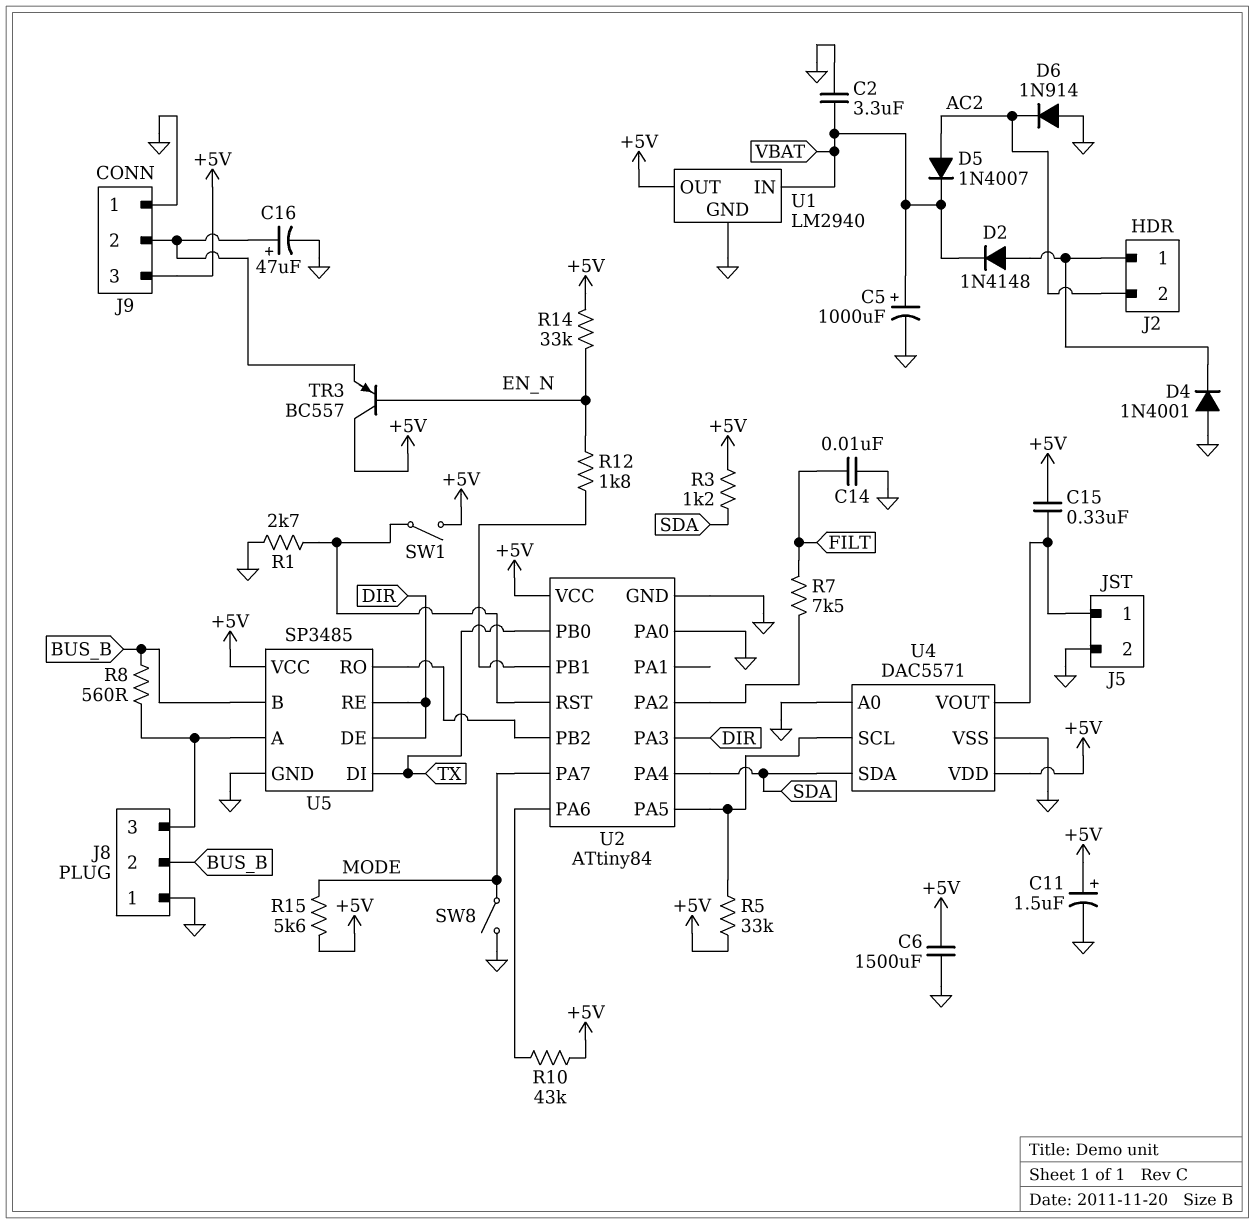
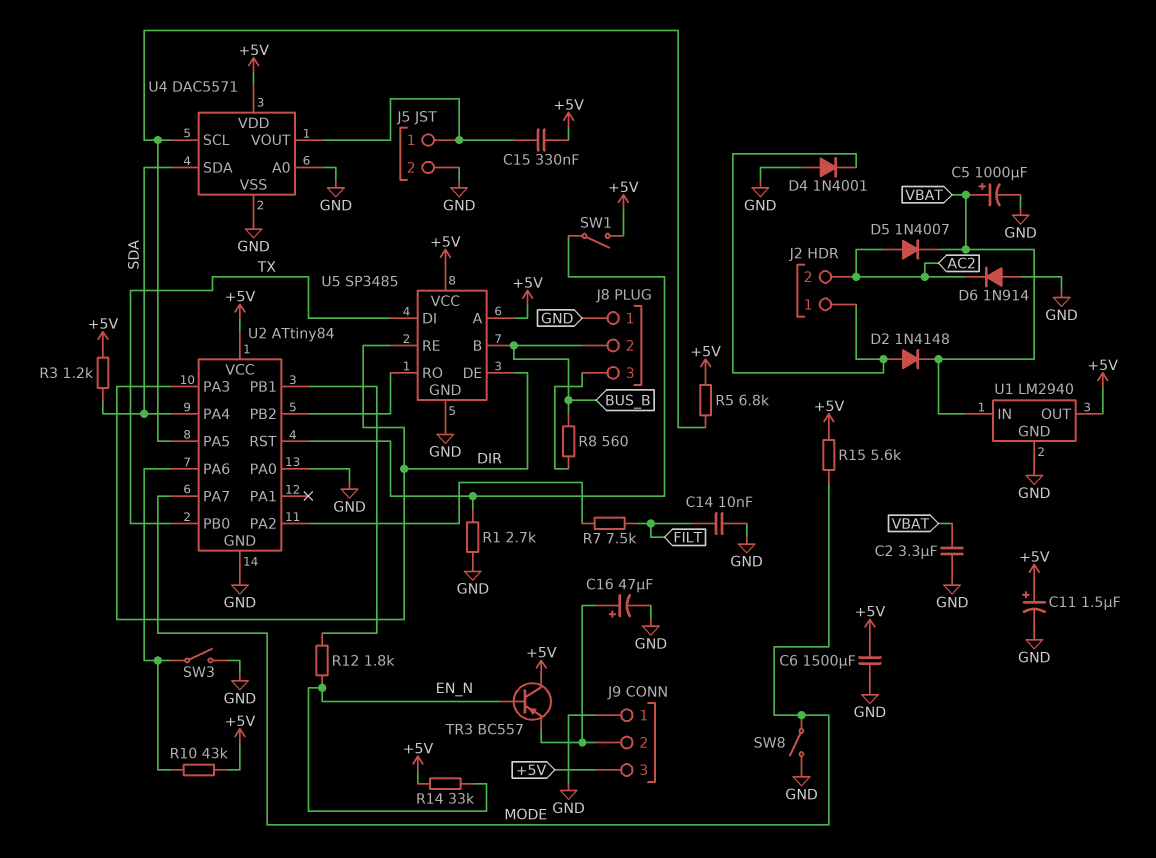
R5: 33k (+5V, U2/PA5) -> 6.8k (+5V, U2/PA5)
SW3: none -> switch (GND, U2/PA6)
U5 pin A: J8/3 -> +5V

